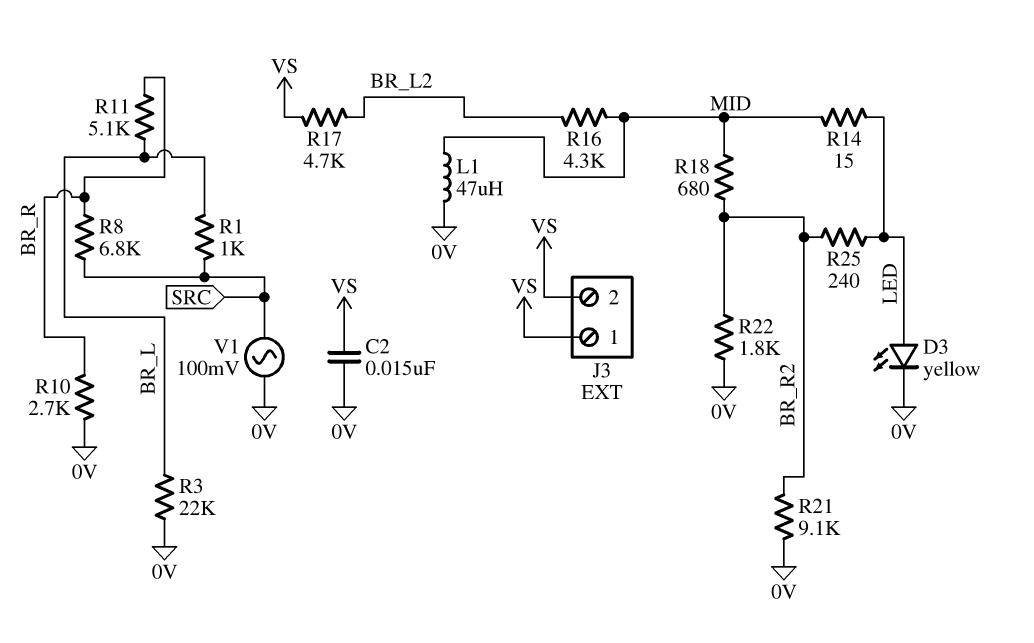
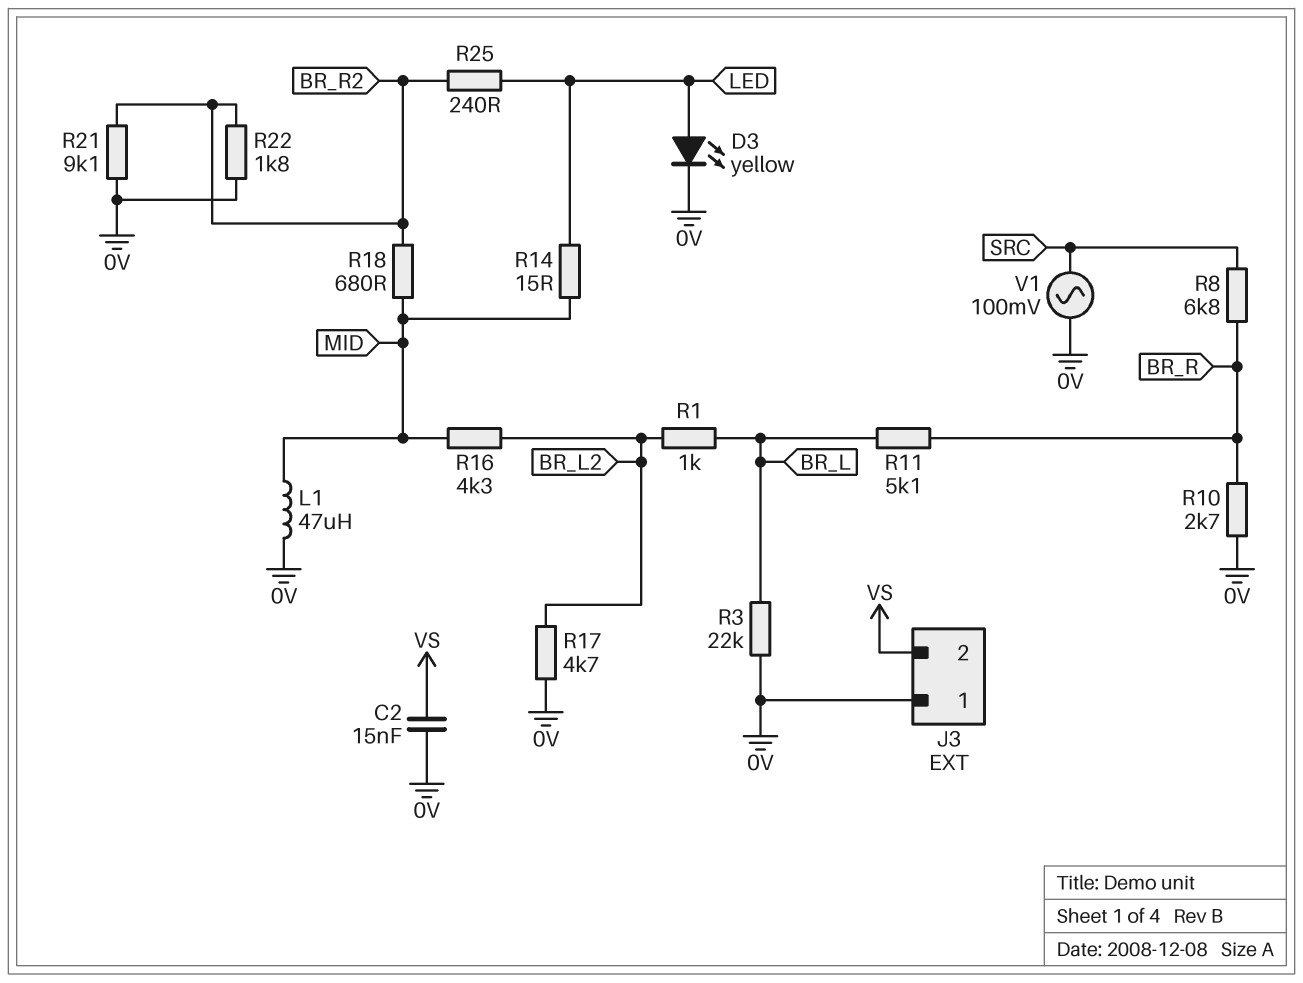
J3 pin 1: VS -> 0V
R1: 1k (BR_L, SRC) -> 1k (BR_L, BR_L2)
R17: 4.7k (BR_L2, VS) -> 4.7k (0V, BR_L2)

